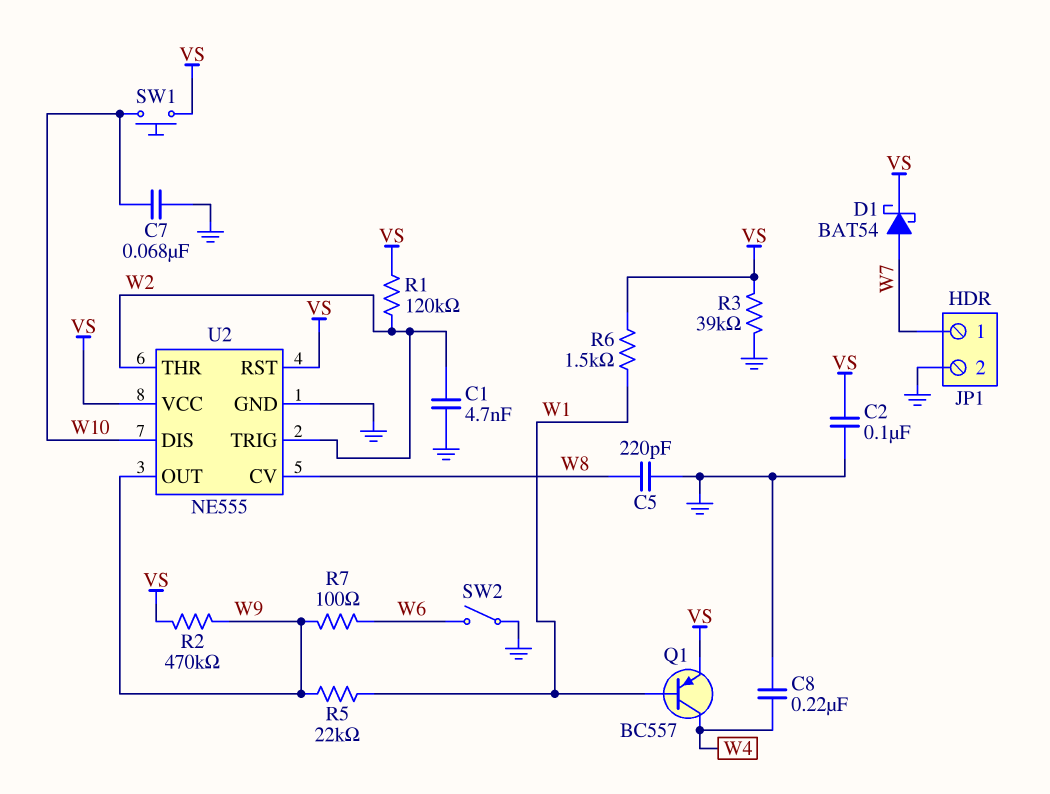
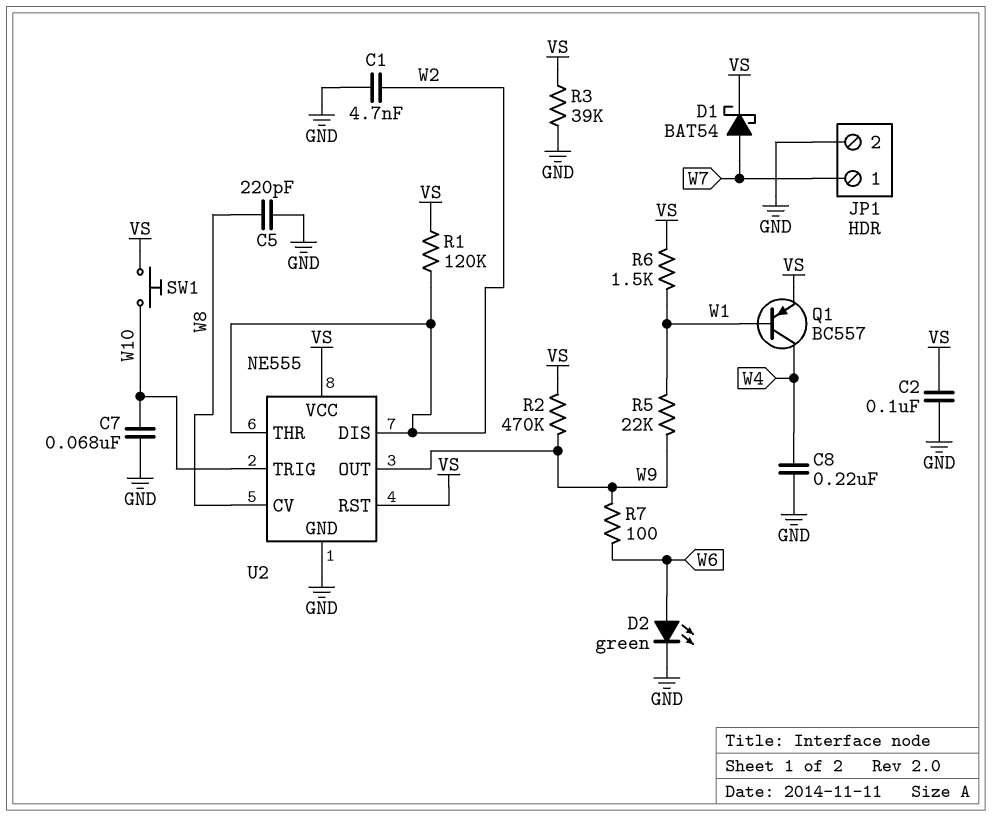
D2: none -> LED green (A W6, K GND)
SW2: switch (GND, W6) -> none
U2 pin DIS: W10 -> W2
U2 pin TRIG: W2 -> W10

